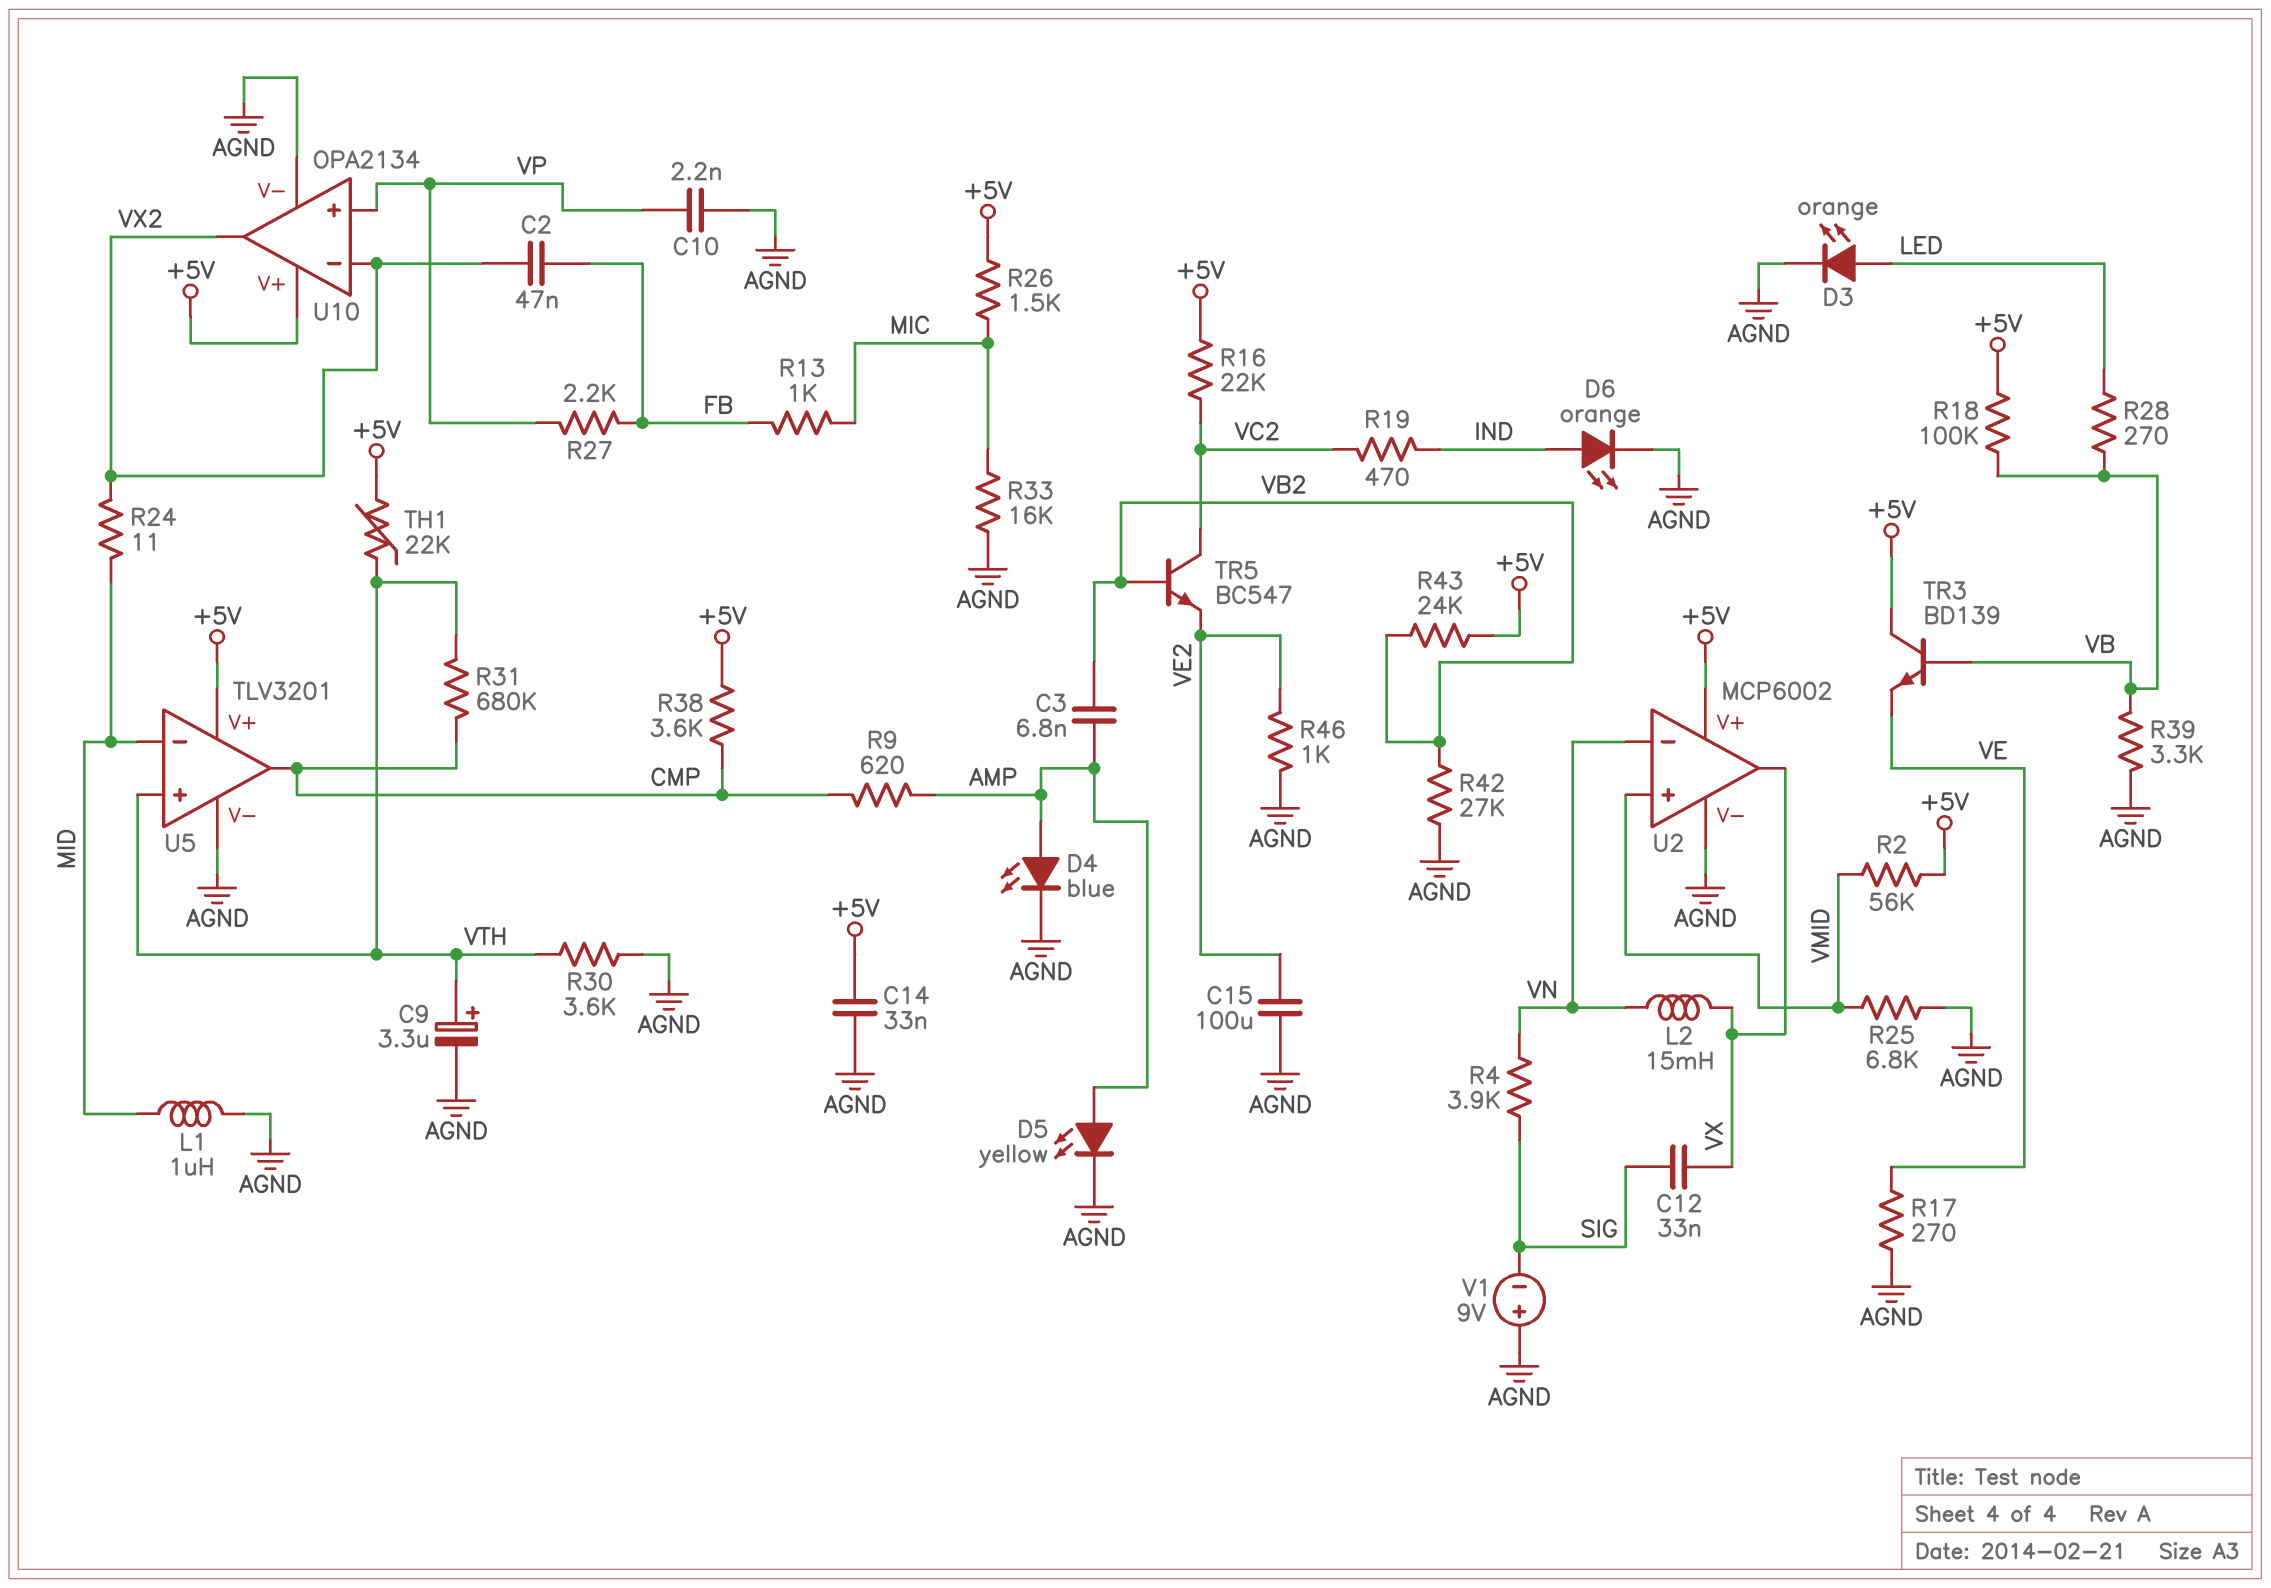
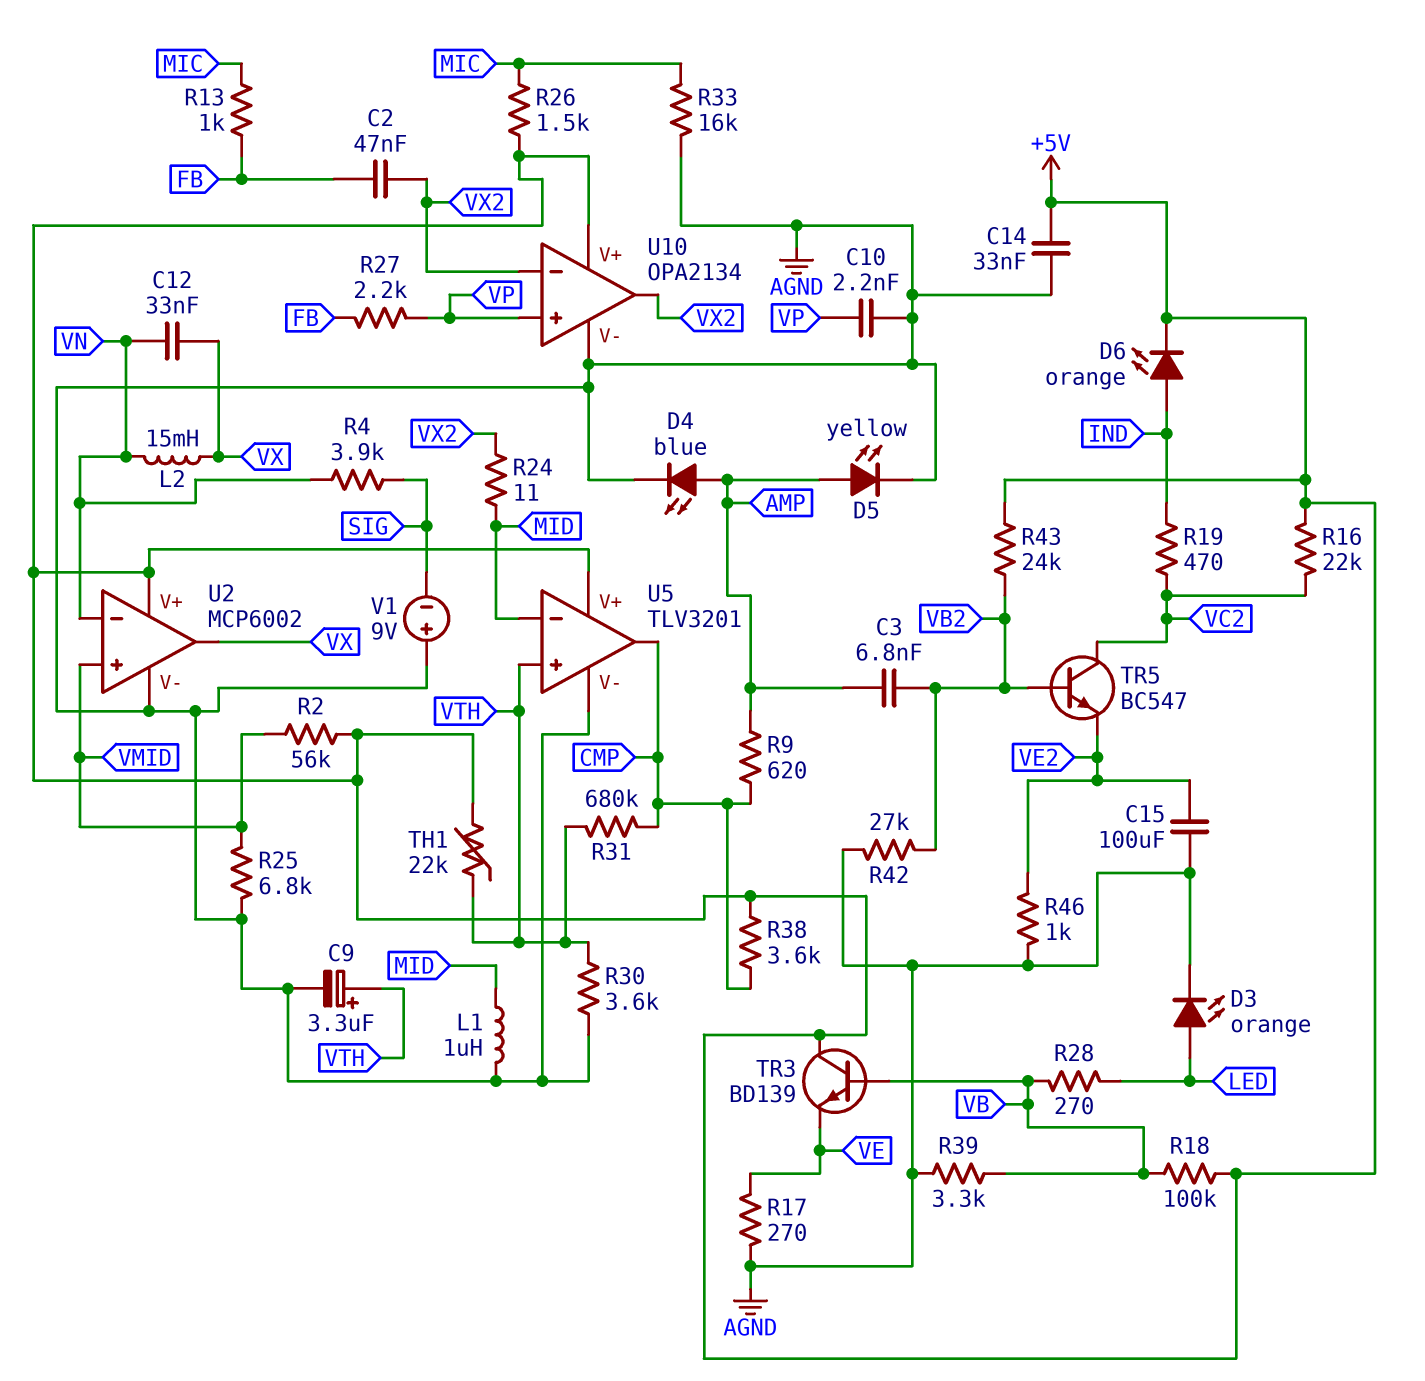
C12: 33nF (SIG, VX) -> 33nF (VN, VX)
D6: LED orange (A IND, K AGND) -> LED orange (A IND, K +5V)

